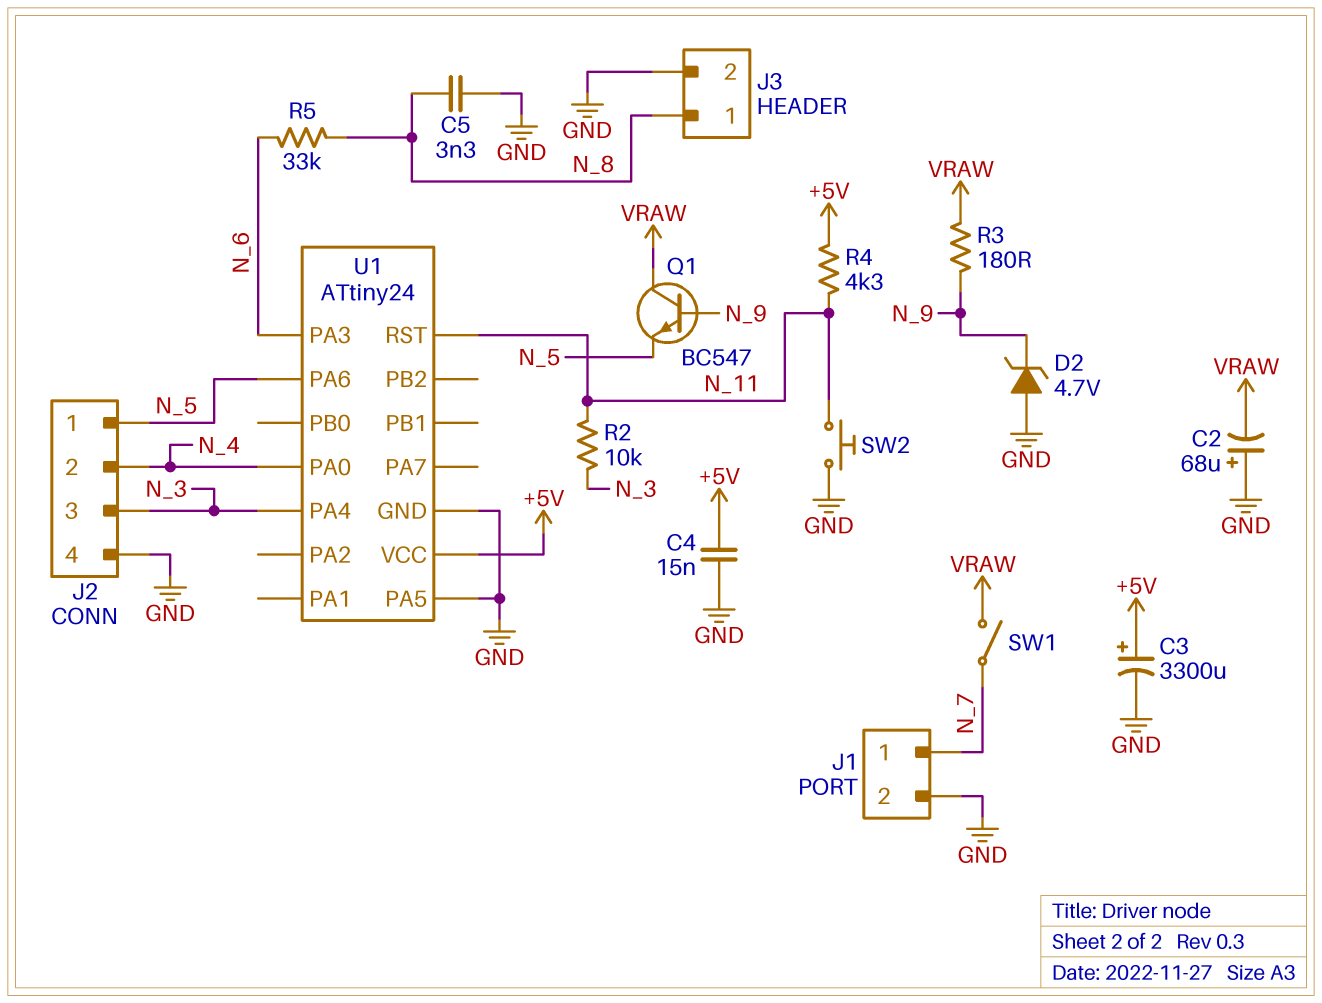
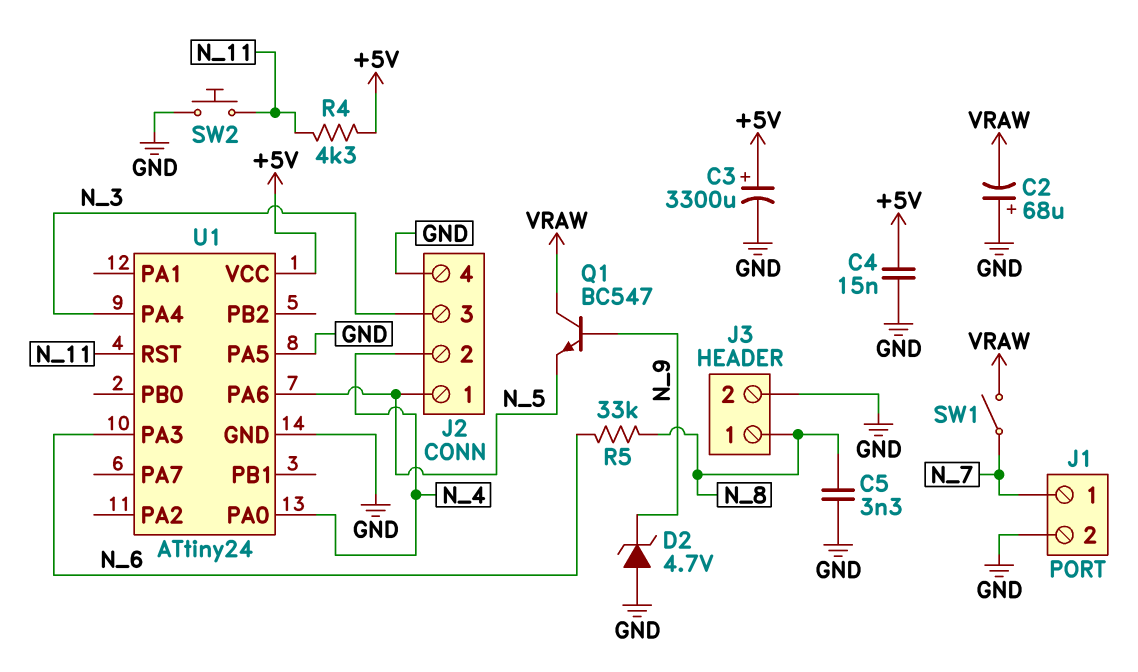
R2: 10k (N_3, N_11) -> none
R3: 180 (N_9, VRAW) -> none

